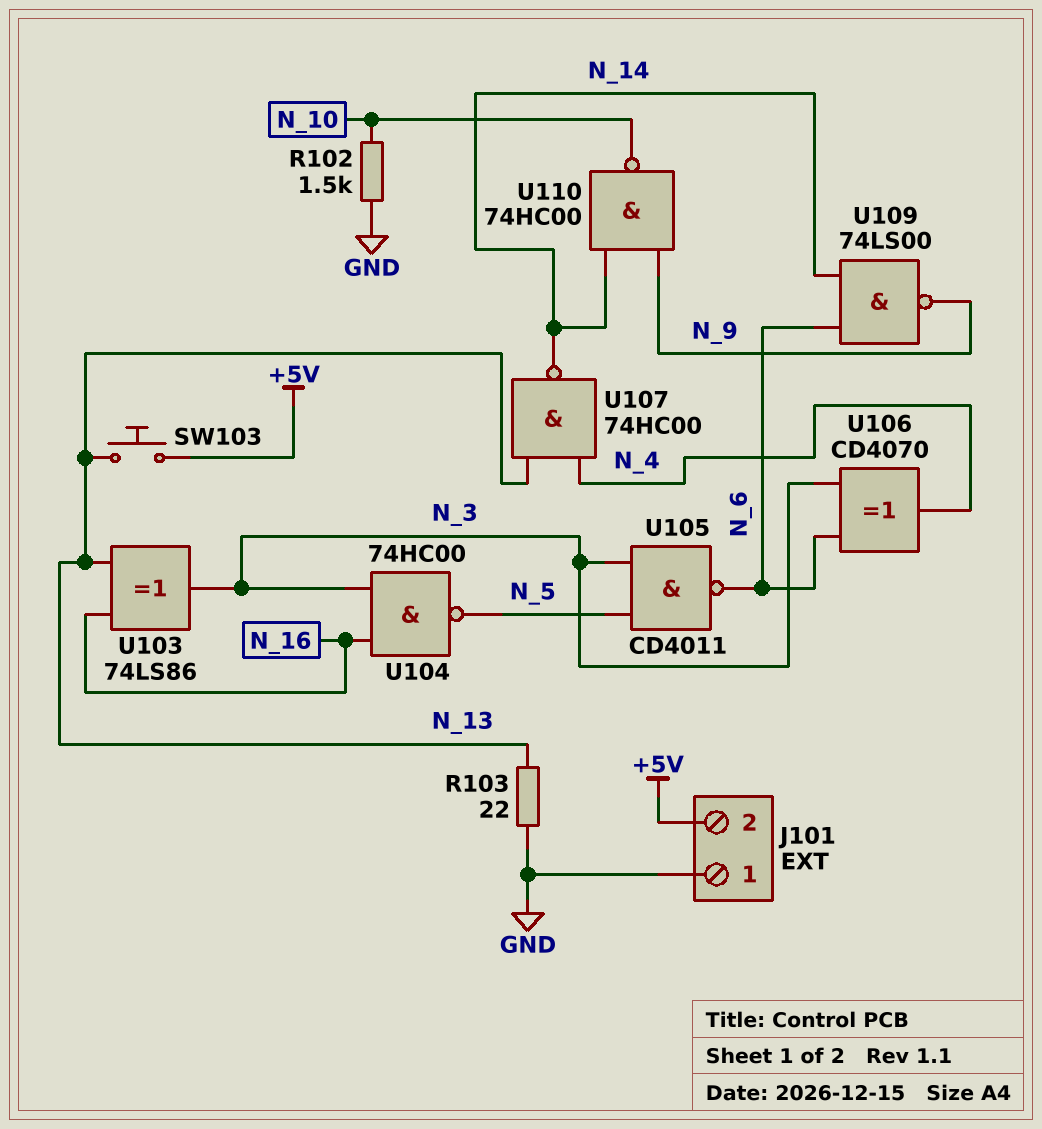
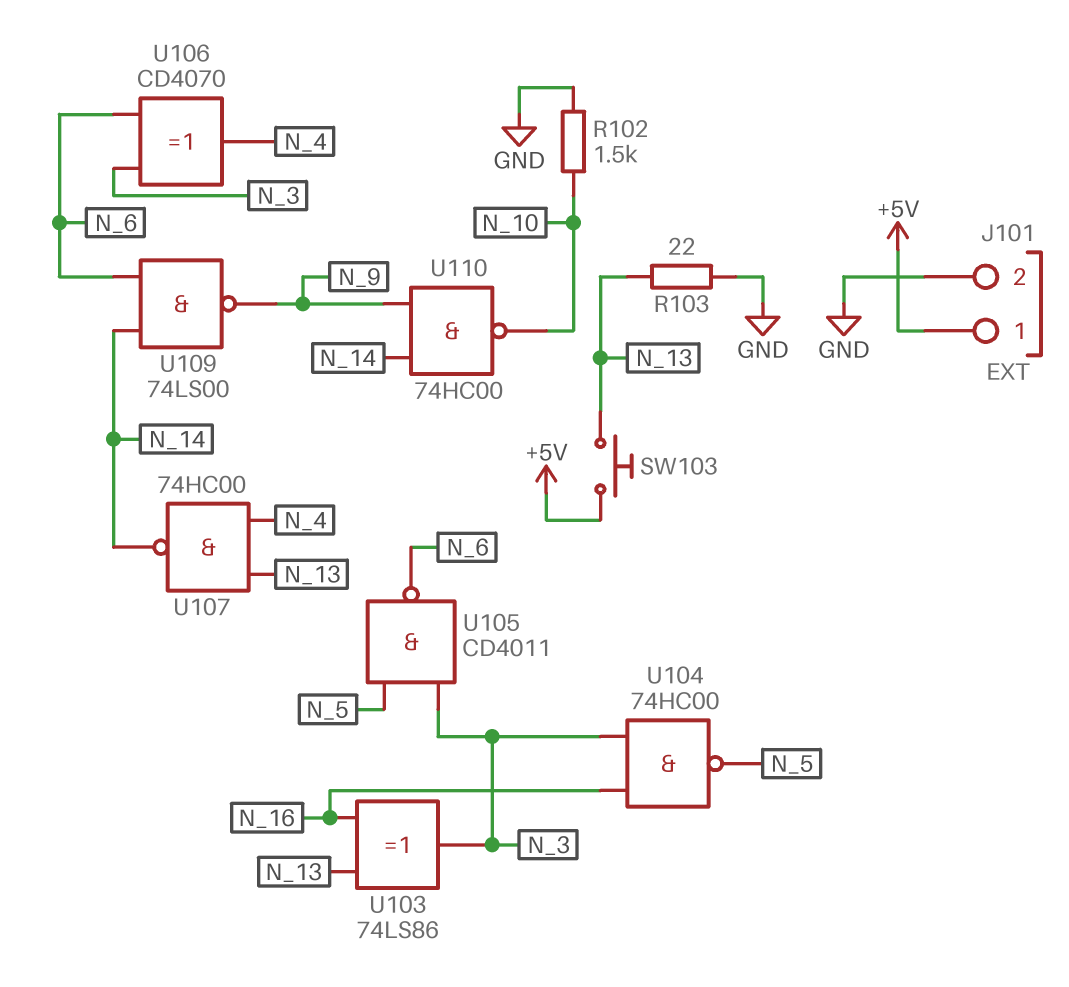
J101 pin 1: GND -> +5V
J101 pin 2: +5V -> GND

